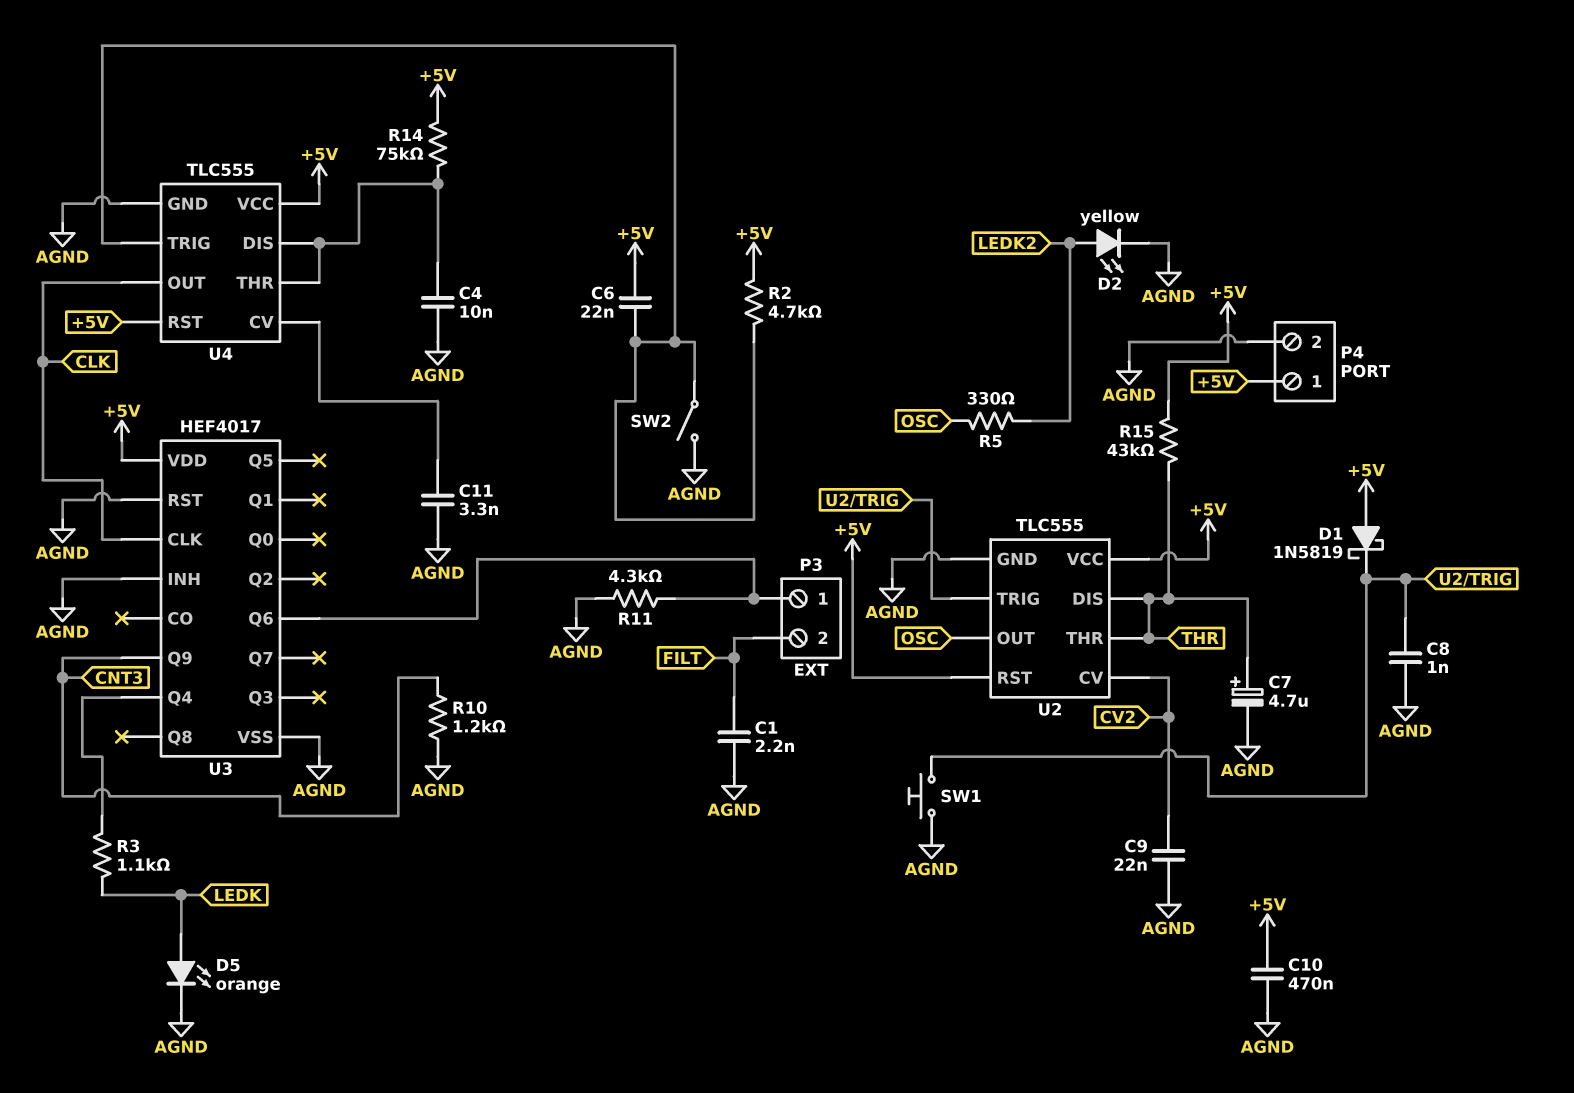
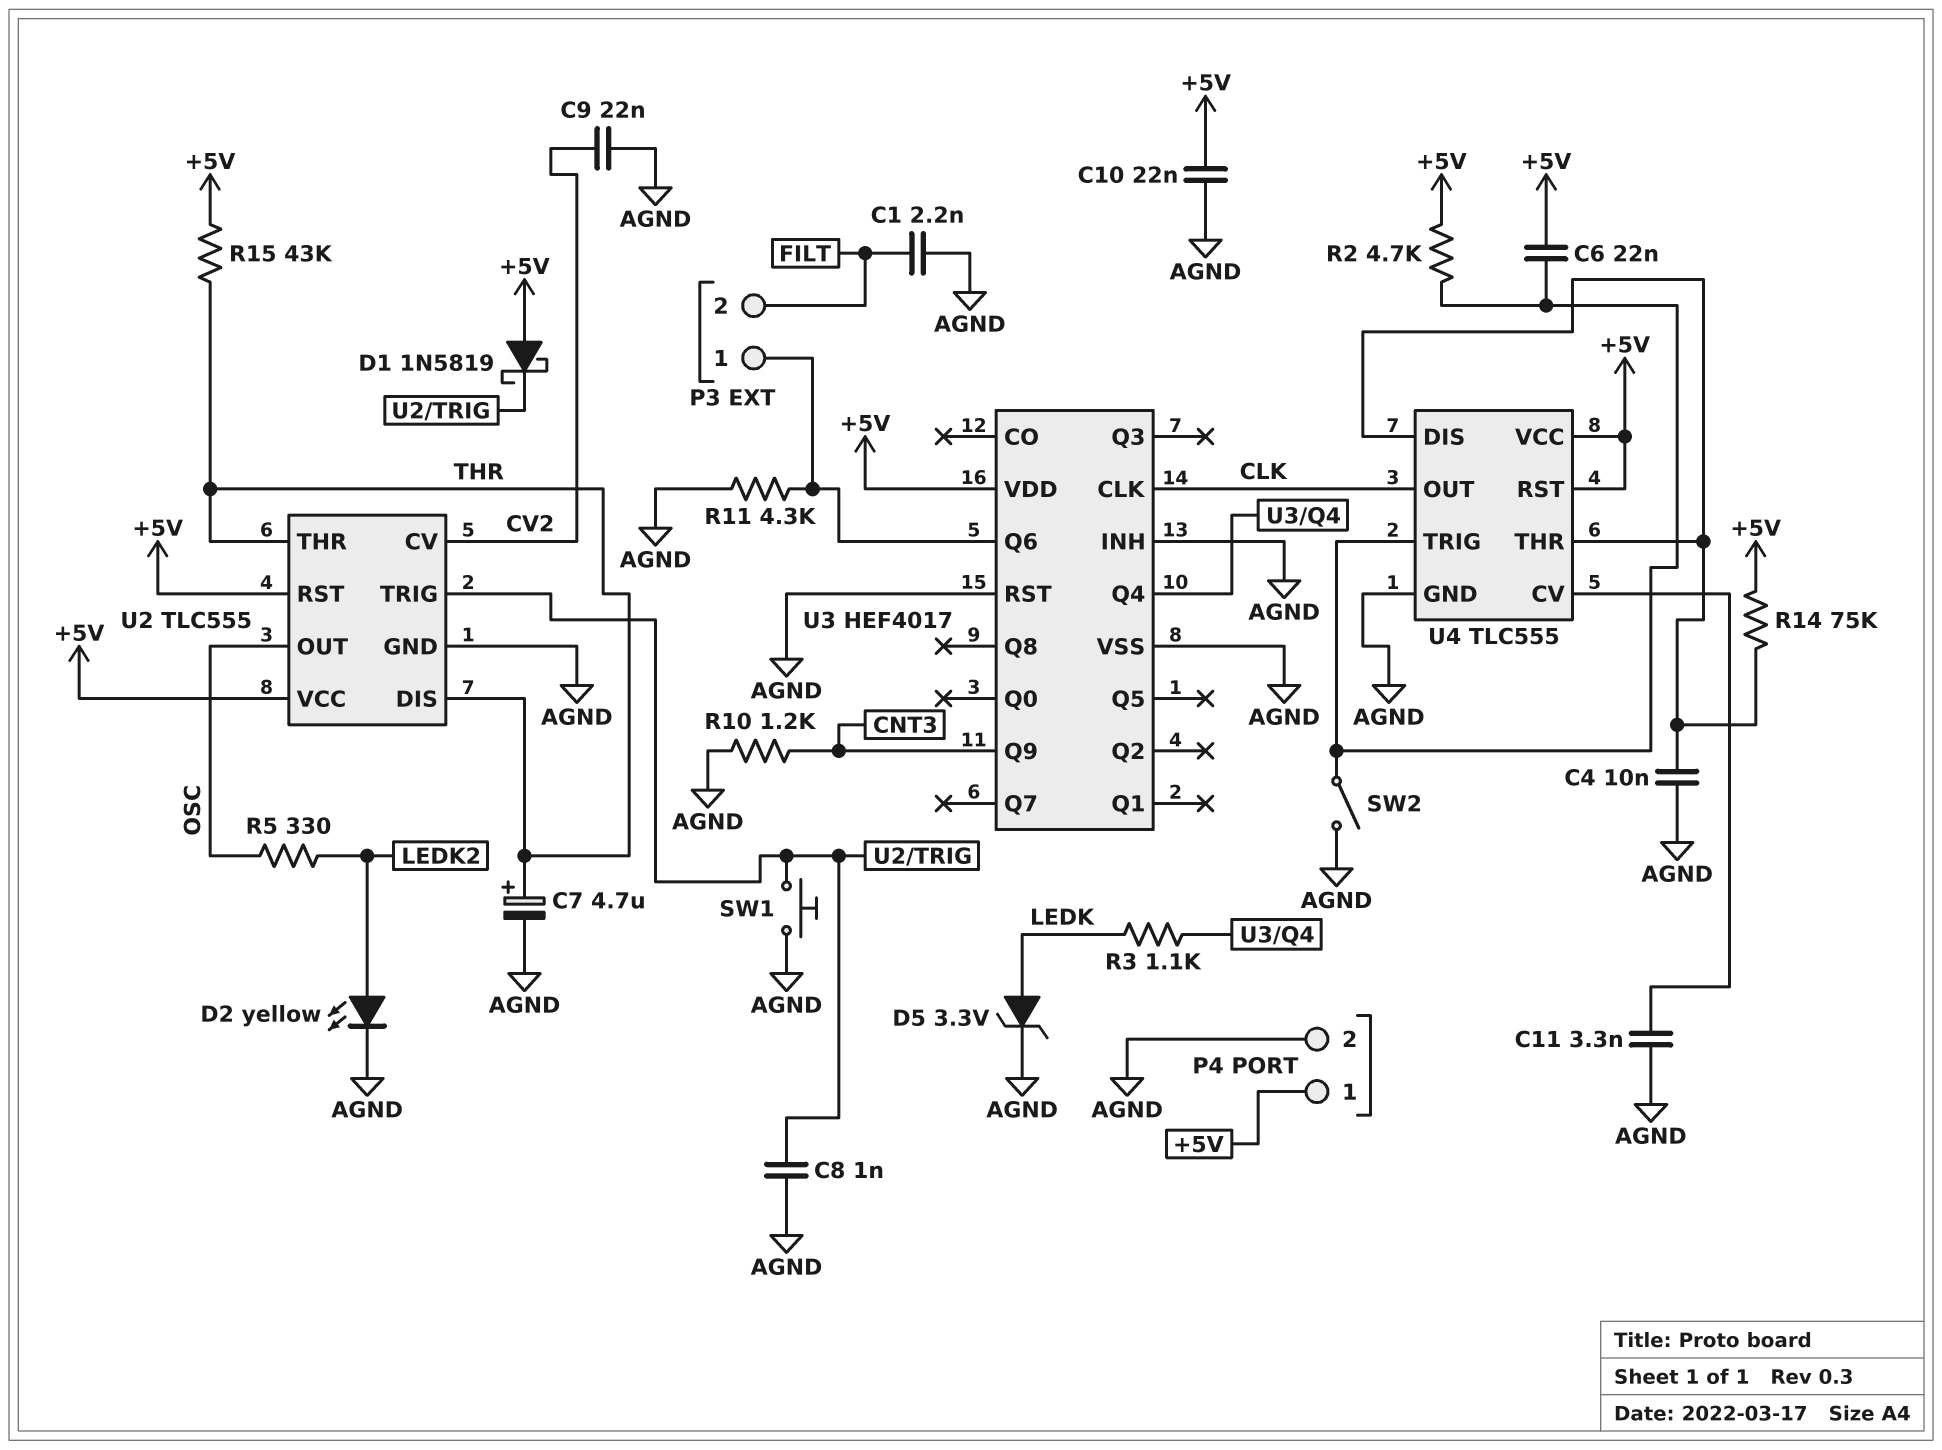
C10: 470nF (+5V, AGND) -> 22nF (+5V, AGND)
D5: LED orange (A LEDK, K AGND) -> zener 3.3V (A LEDK, K AGND)

